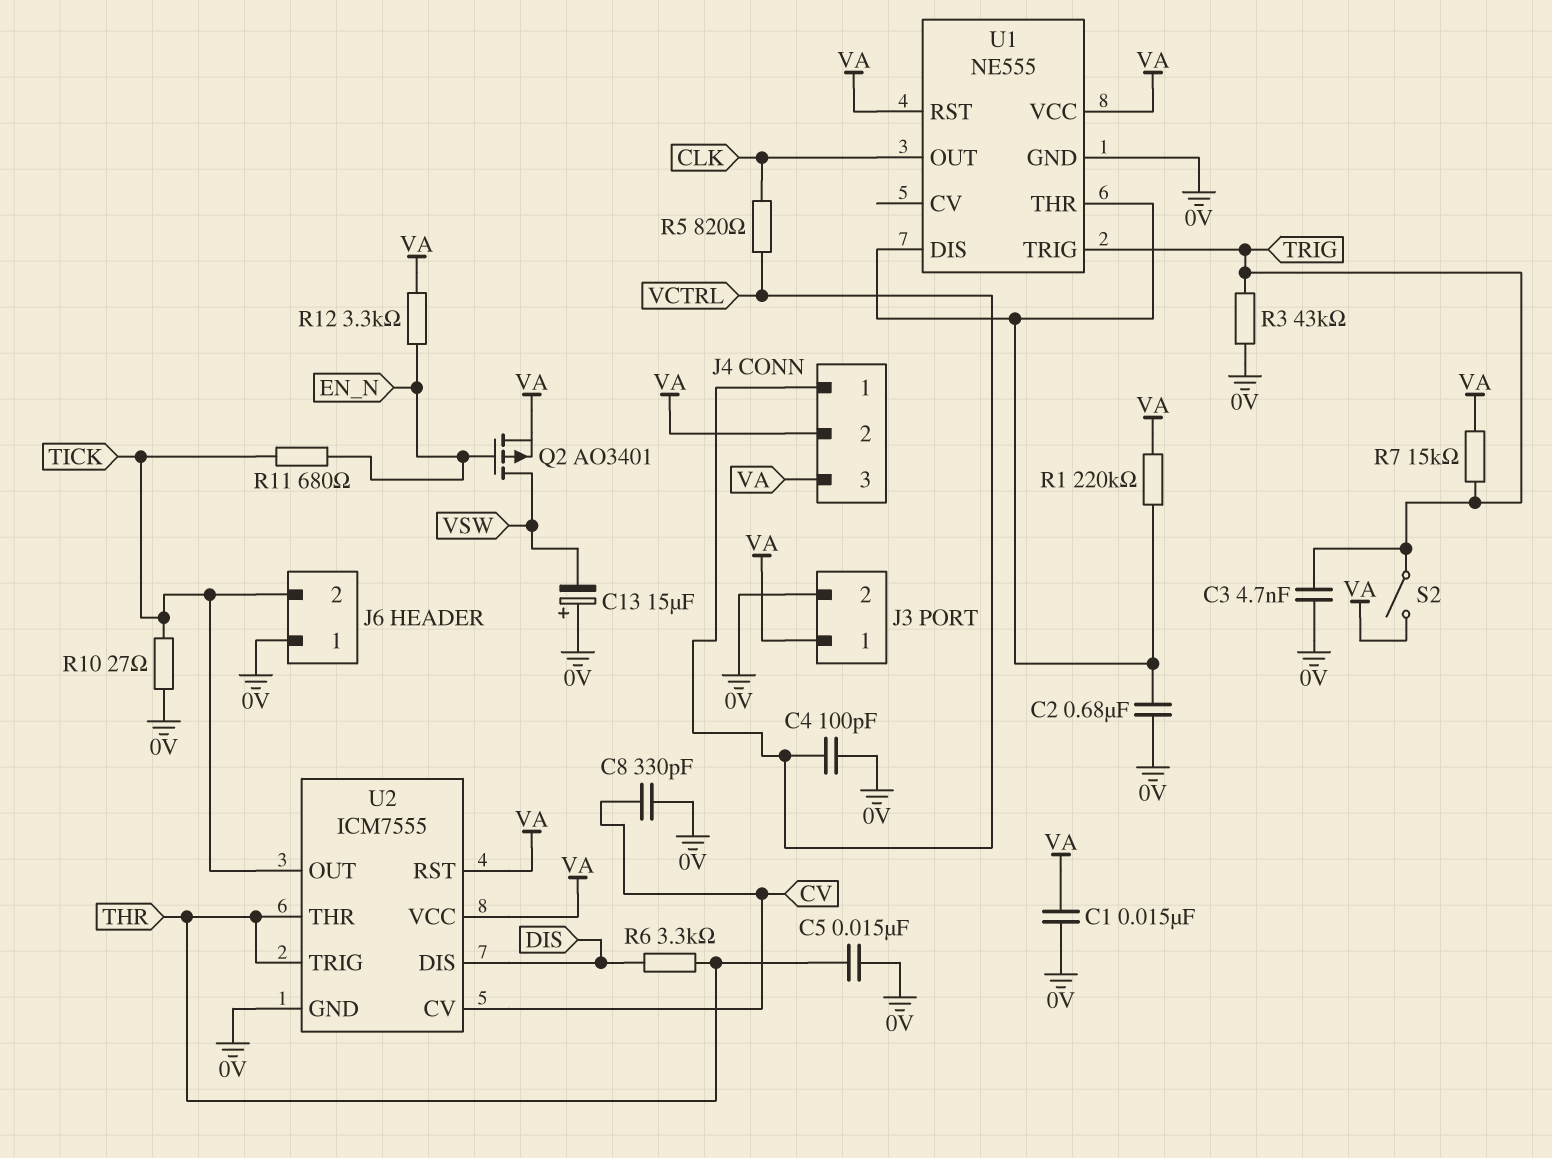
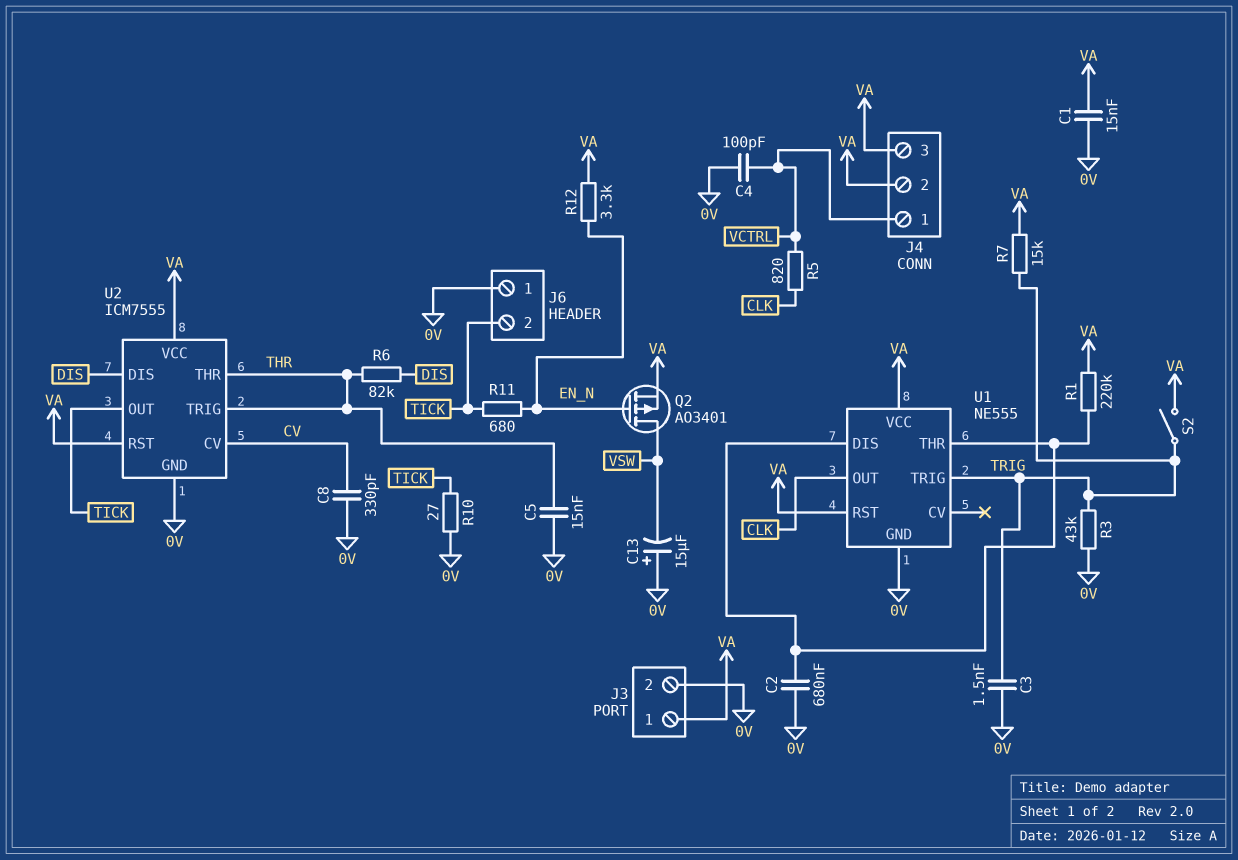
C3: 4.7nF (0V, TRIG) -> 1.5nF (0V, TRIG)
R6: 3.3k (DIS, THR) -> 82k (DIS, THR)

